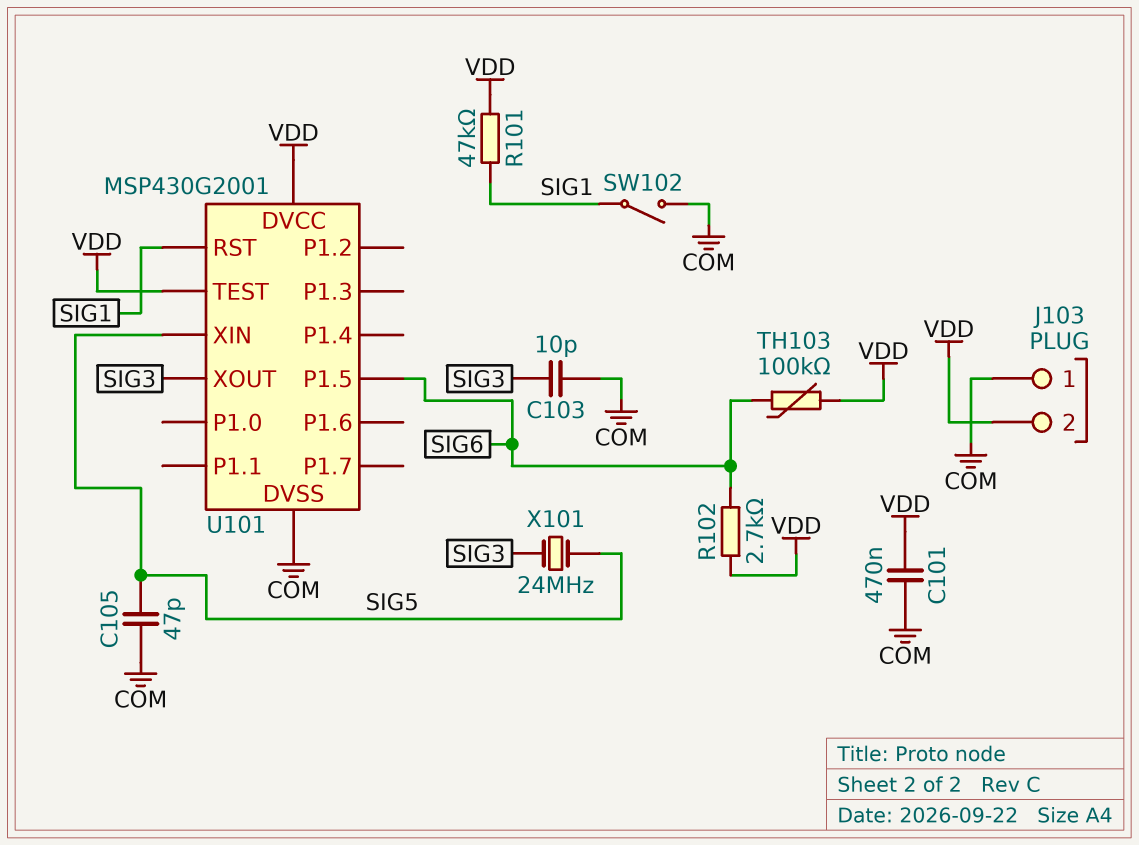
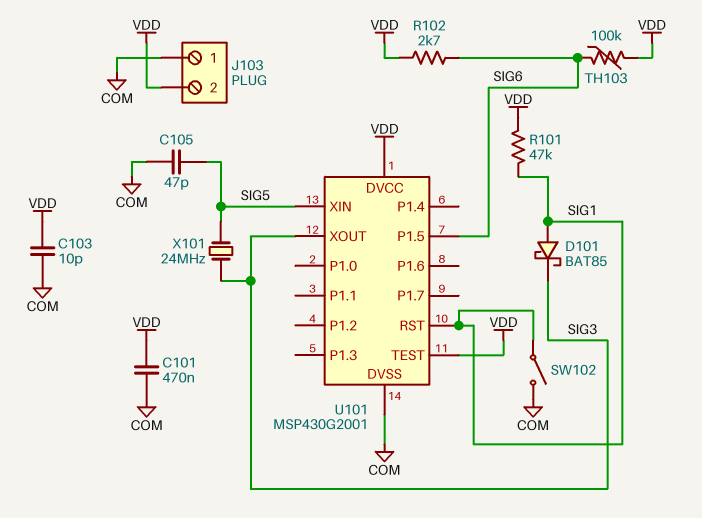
C103: 10pF (COM, SIG3) -> 10pF (COM, VDD)
D101: none -> schottky BAT85 (A SIG1, K SIG3)

